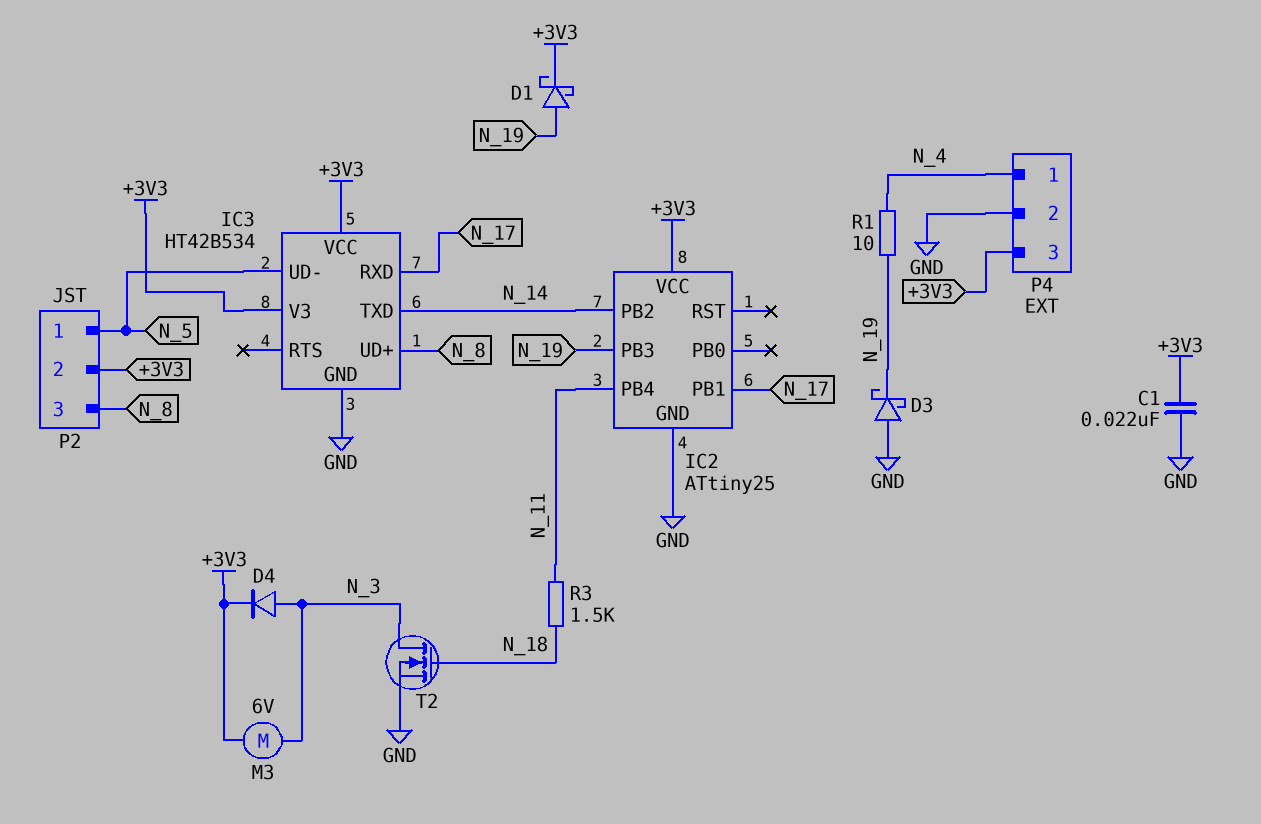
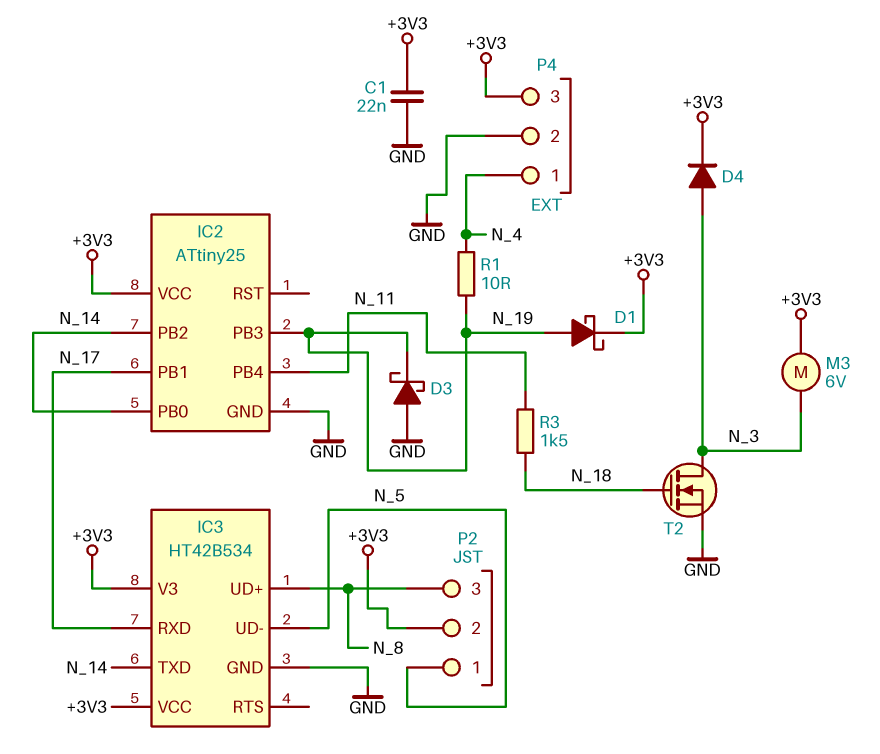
IC2 pin PB0: none -> N_14

